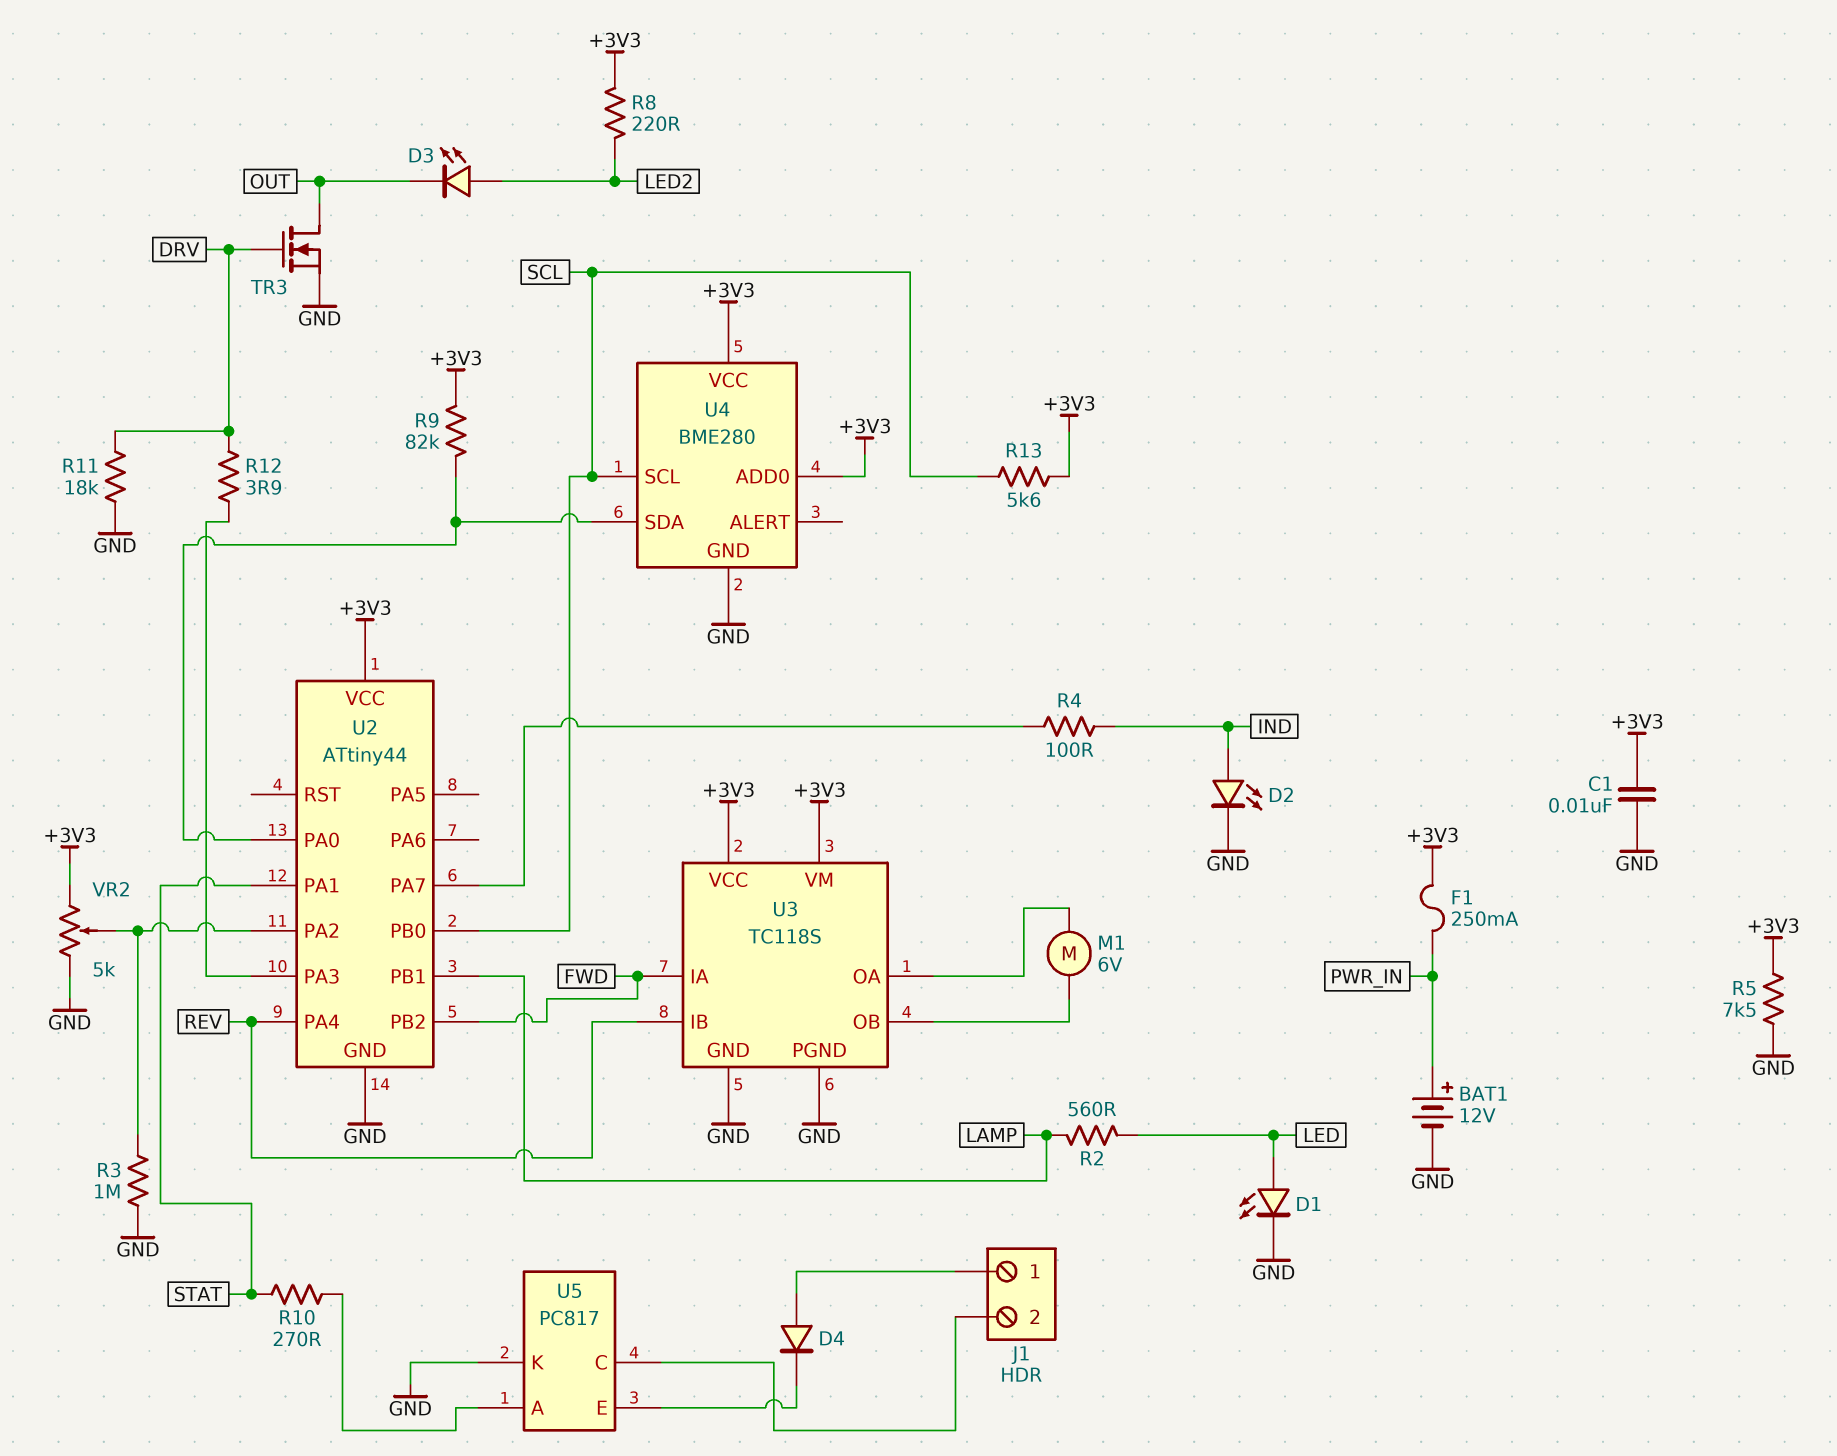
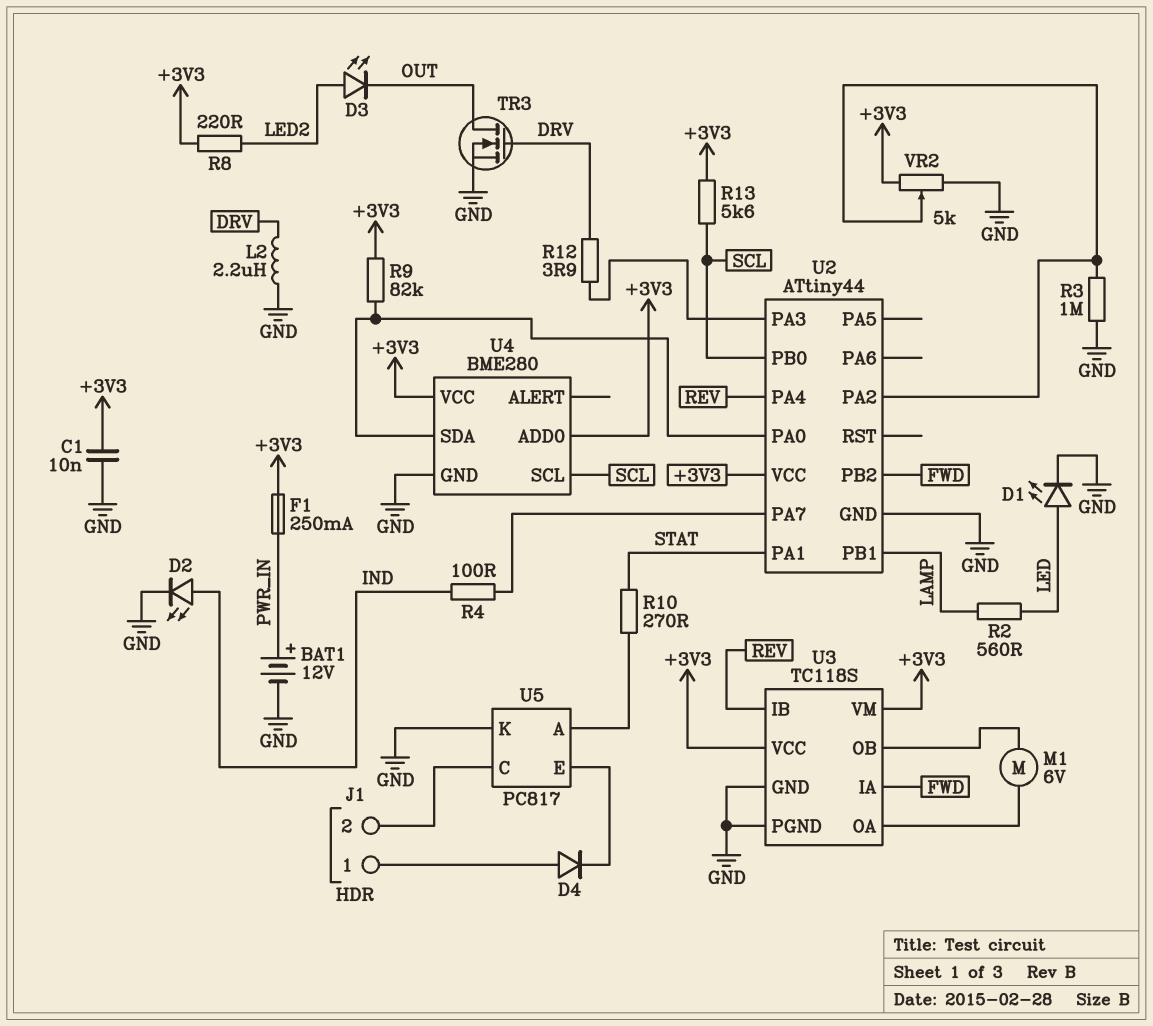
L2: none -> 2.2uH (DRV, GND)
R5: 7.5k (+3V3, GND) -> none
R11: 18k (DRV, GND) -> none

